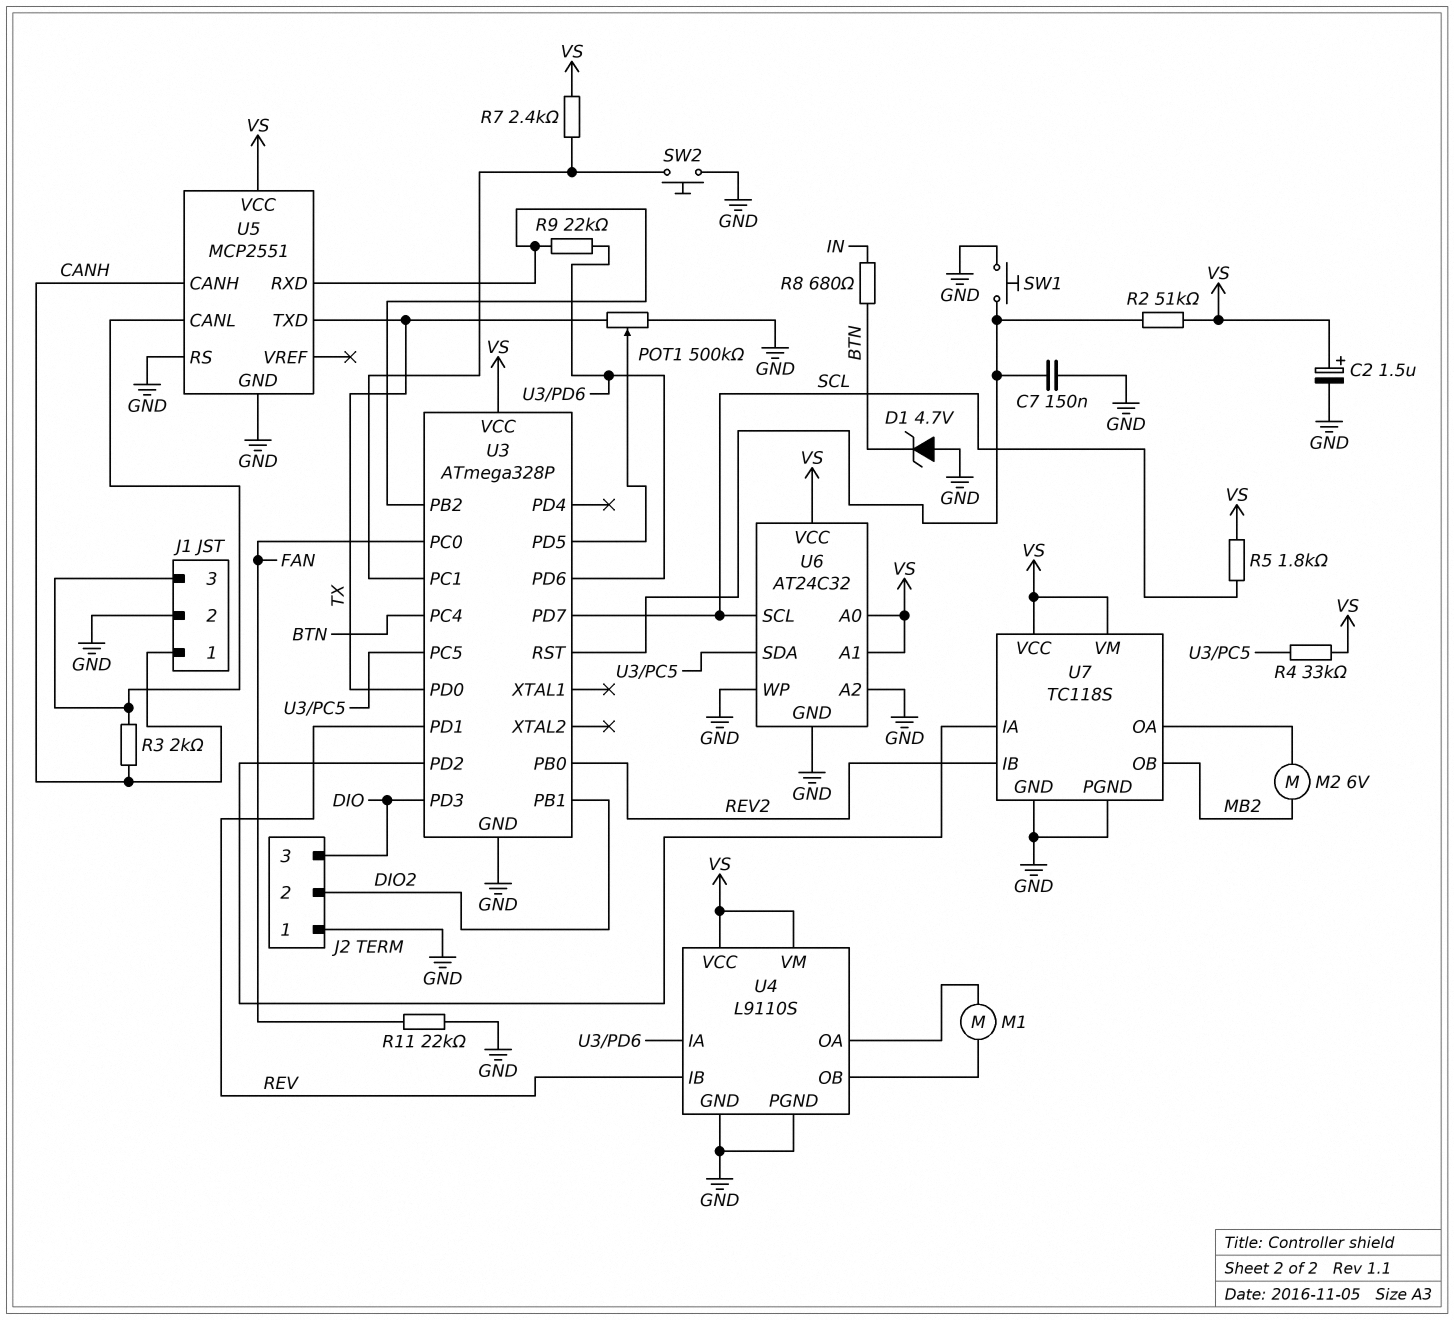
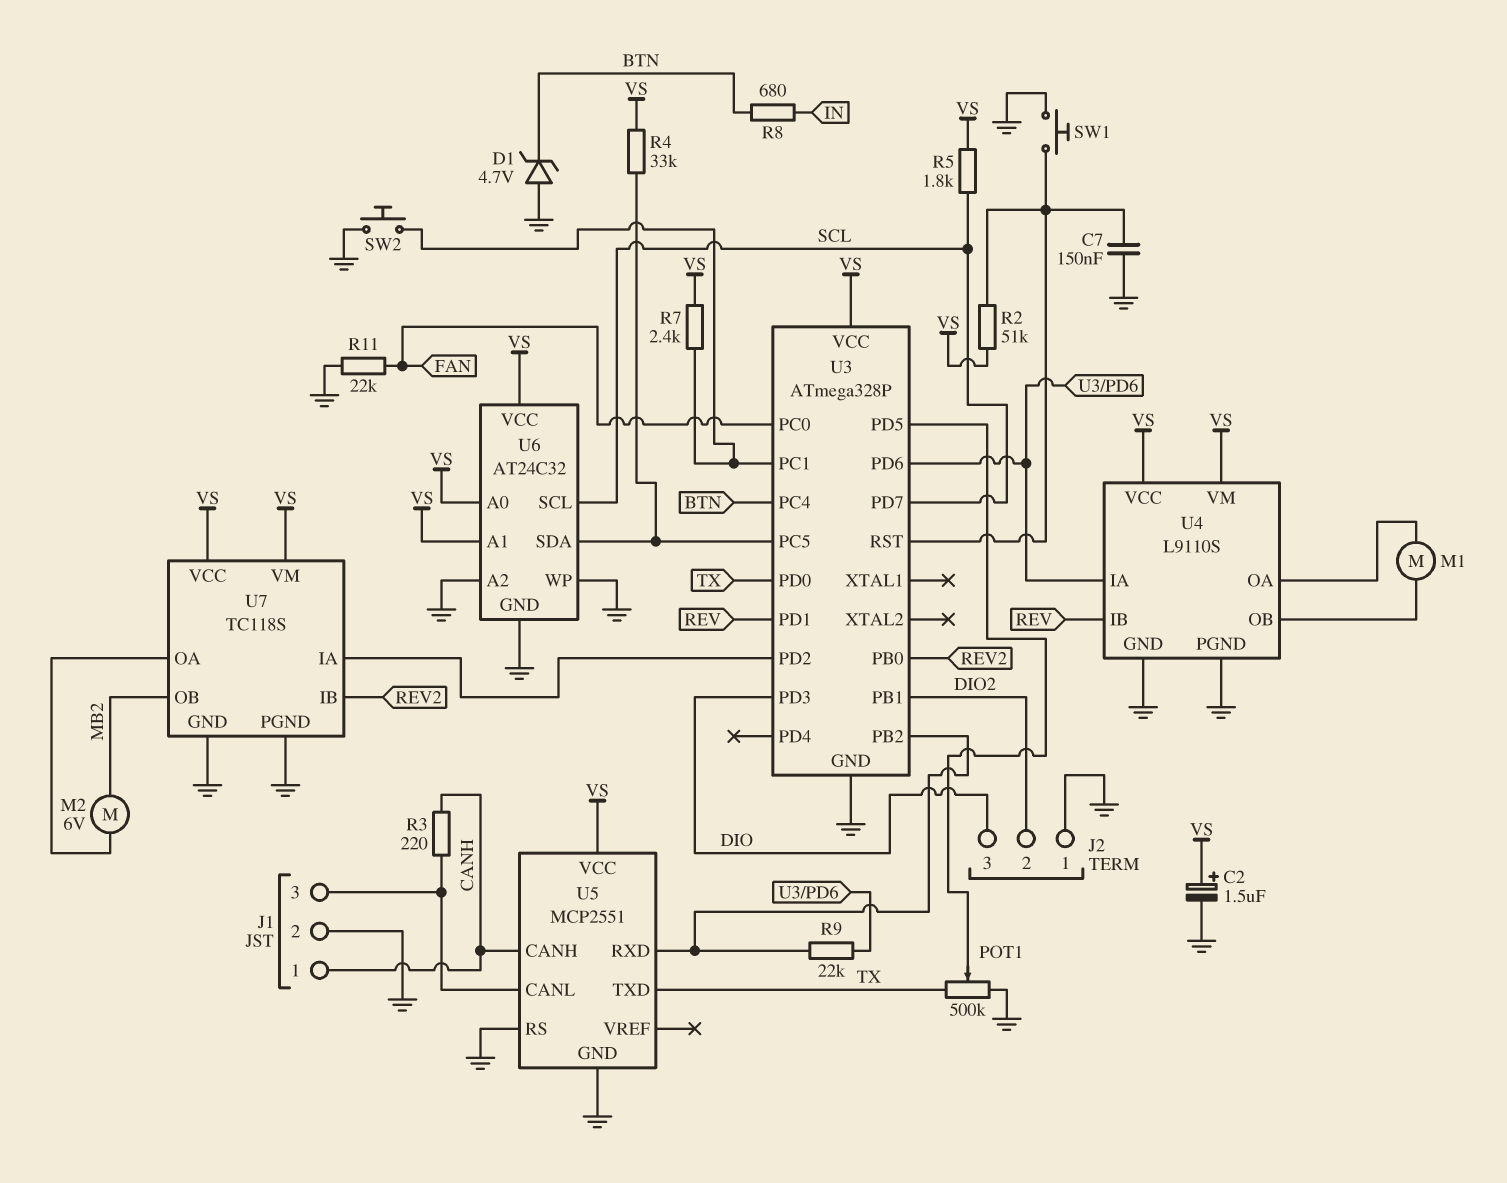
R3: 2k (CANH, J1/3) -> 220 (CANH, J1/3)

